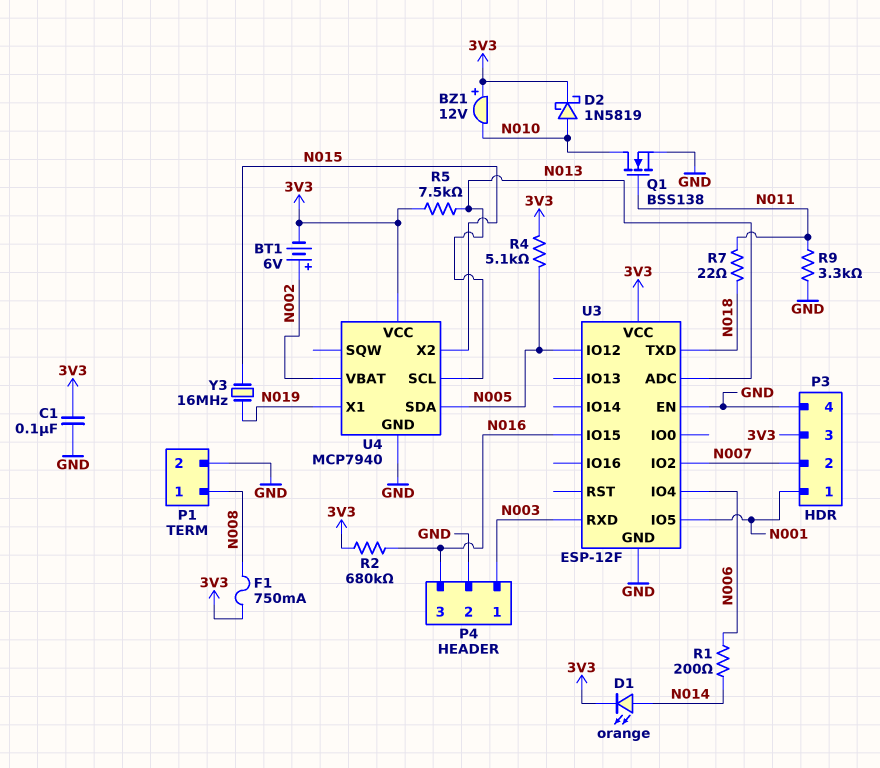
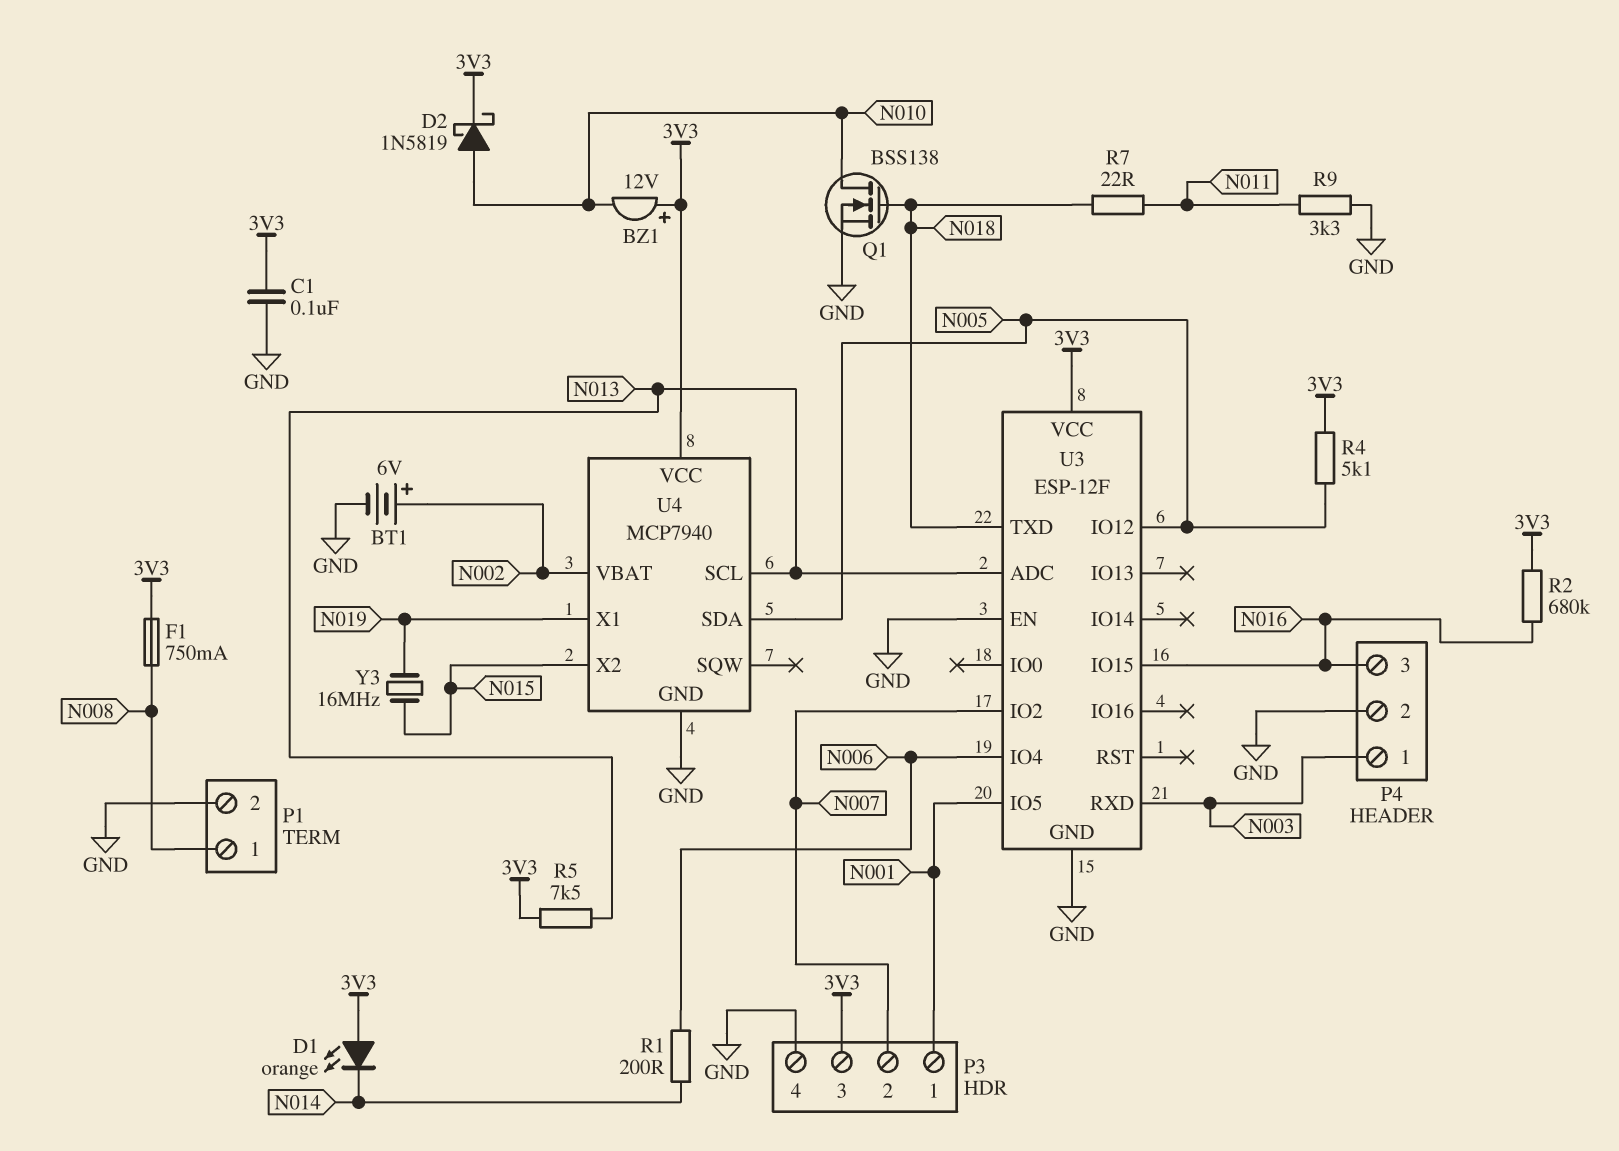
BT1: 6V (plus N002, minus 3V3) -> 6V (plus N002, minus GND)
D1: LED orange (A N014, K 3V3) -> LED orange (A 3V3, K N014)
Q1: NMOS BSS138 (G N011, D N010, S GND) -> NMOS BSS138 (G N018, D N010, S GND)

